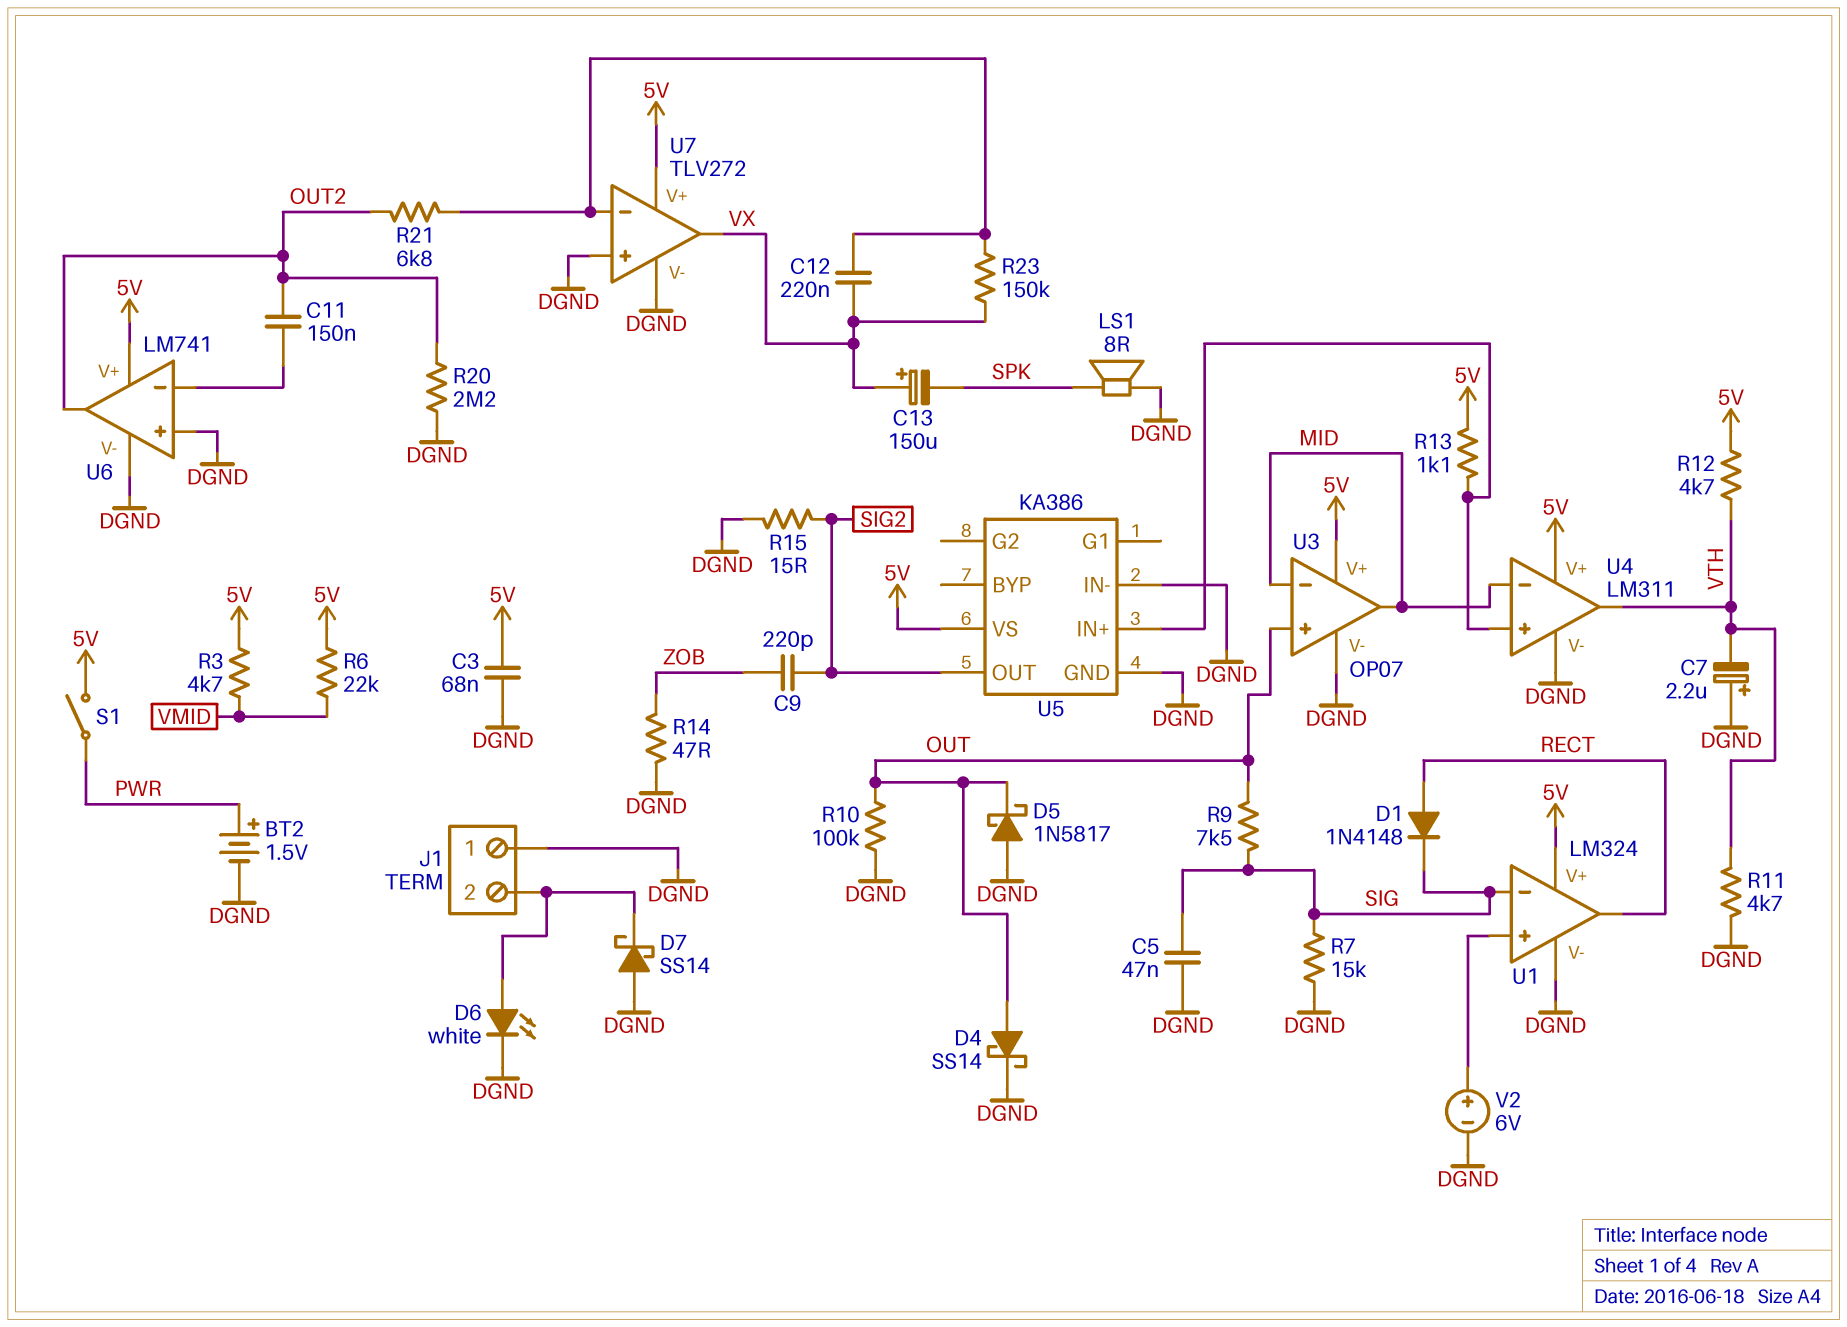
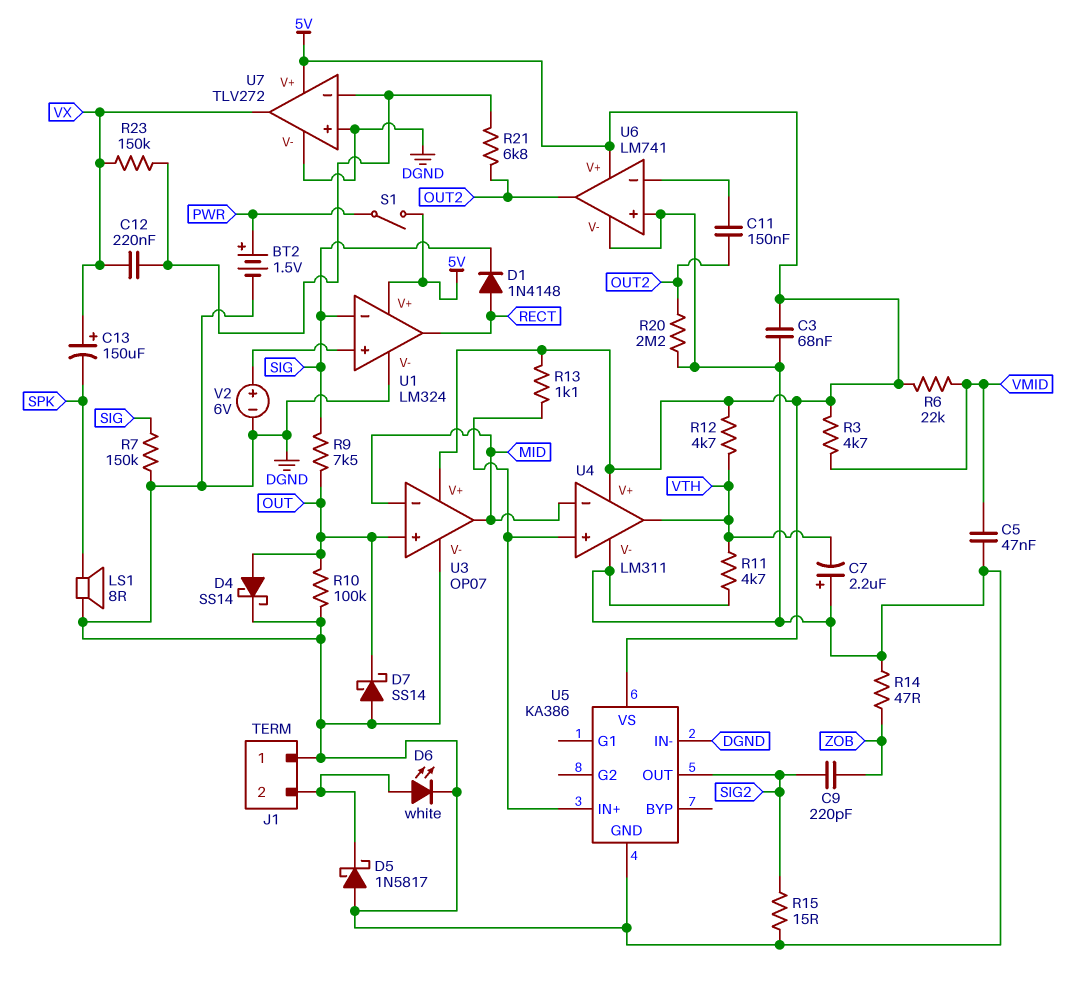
C5: 47nF (DGND, SIG) -> 47nF (DGND, VMID)
D5: schottky 1N5817 (A DGND, K OUT) -> schottky 1N5817 (A DGND, K J1/2)
D7: schottky SS14 (A DGND, K J1/2) -> schottky SS14 (A DGND, K OUT)
R7: 15k (DGND, SIG) -> 150k (DGND, SIG)

